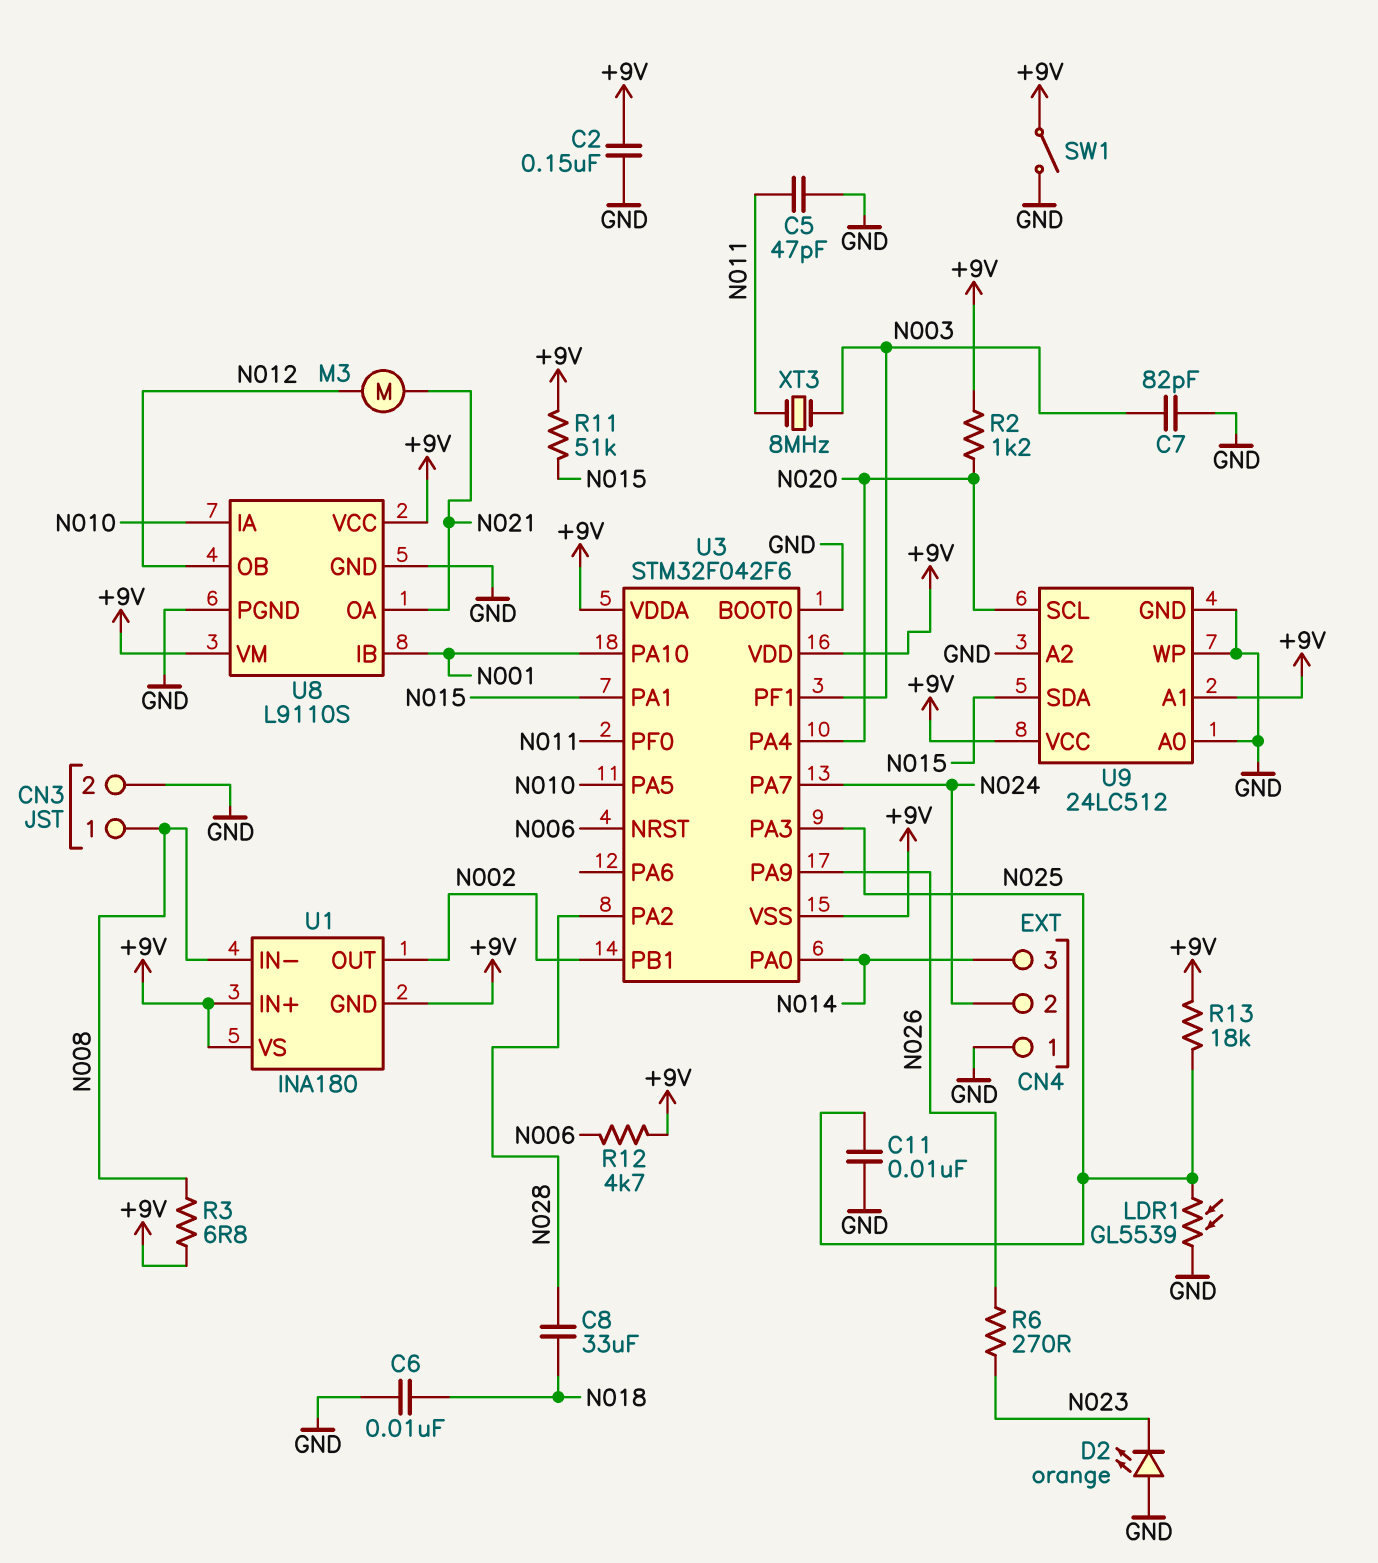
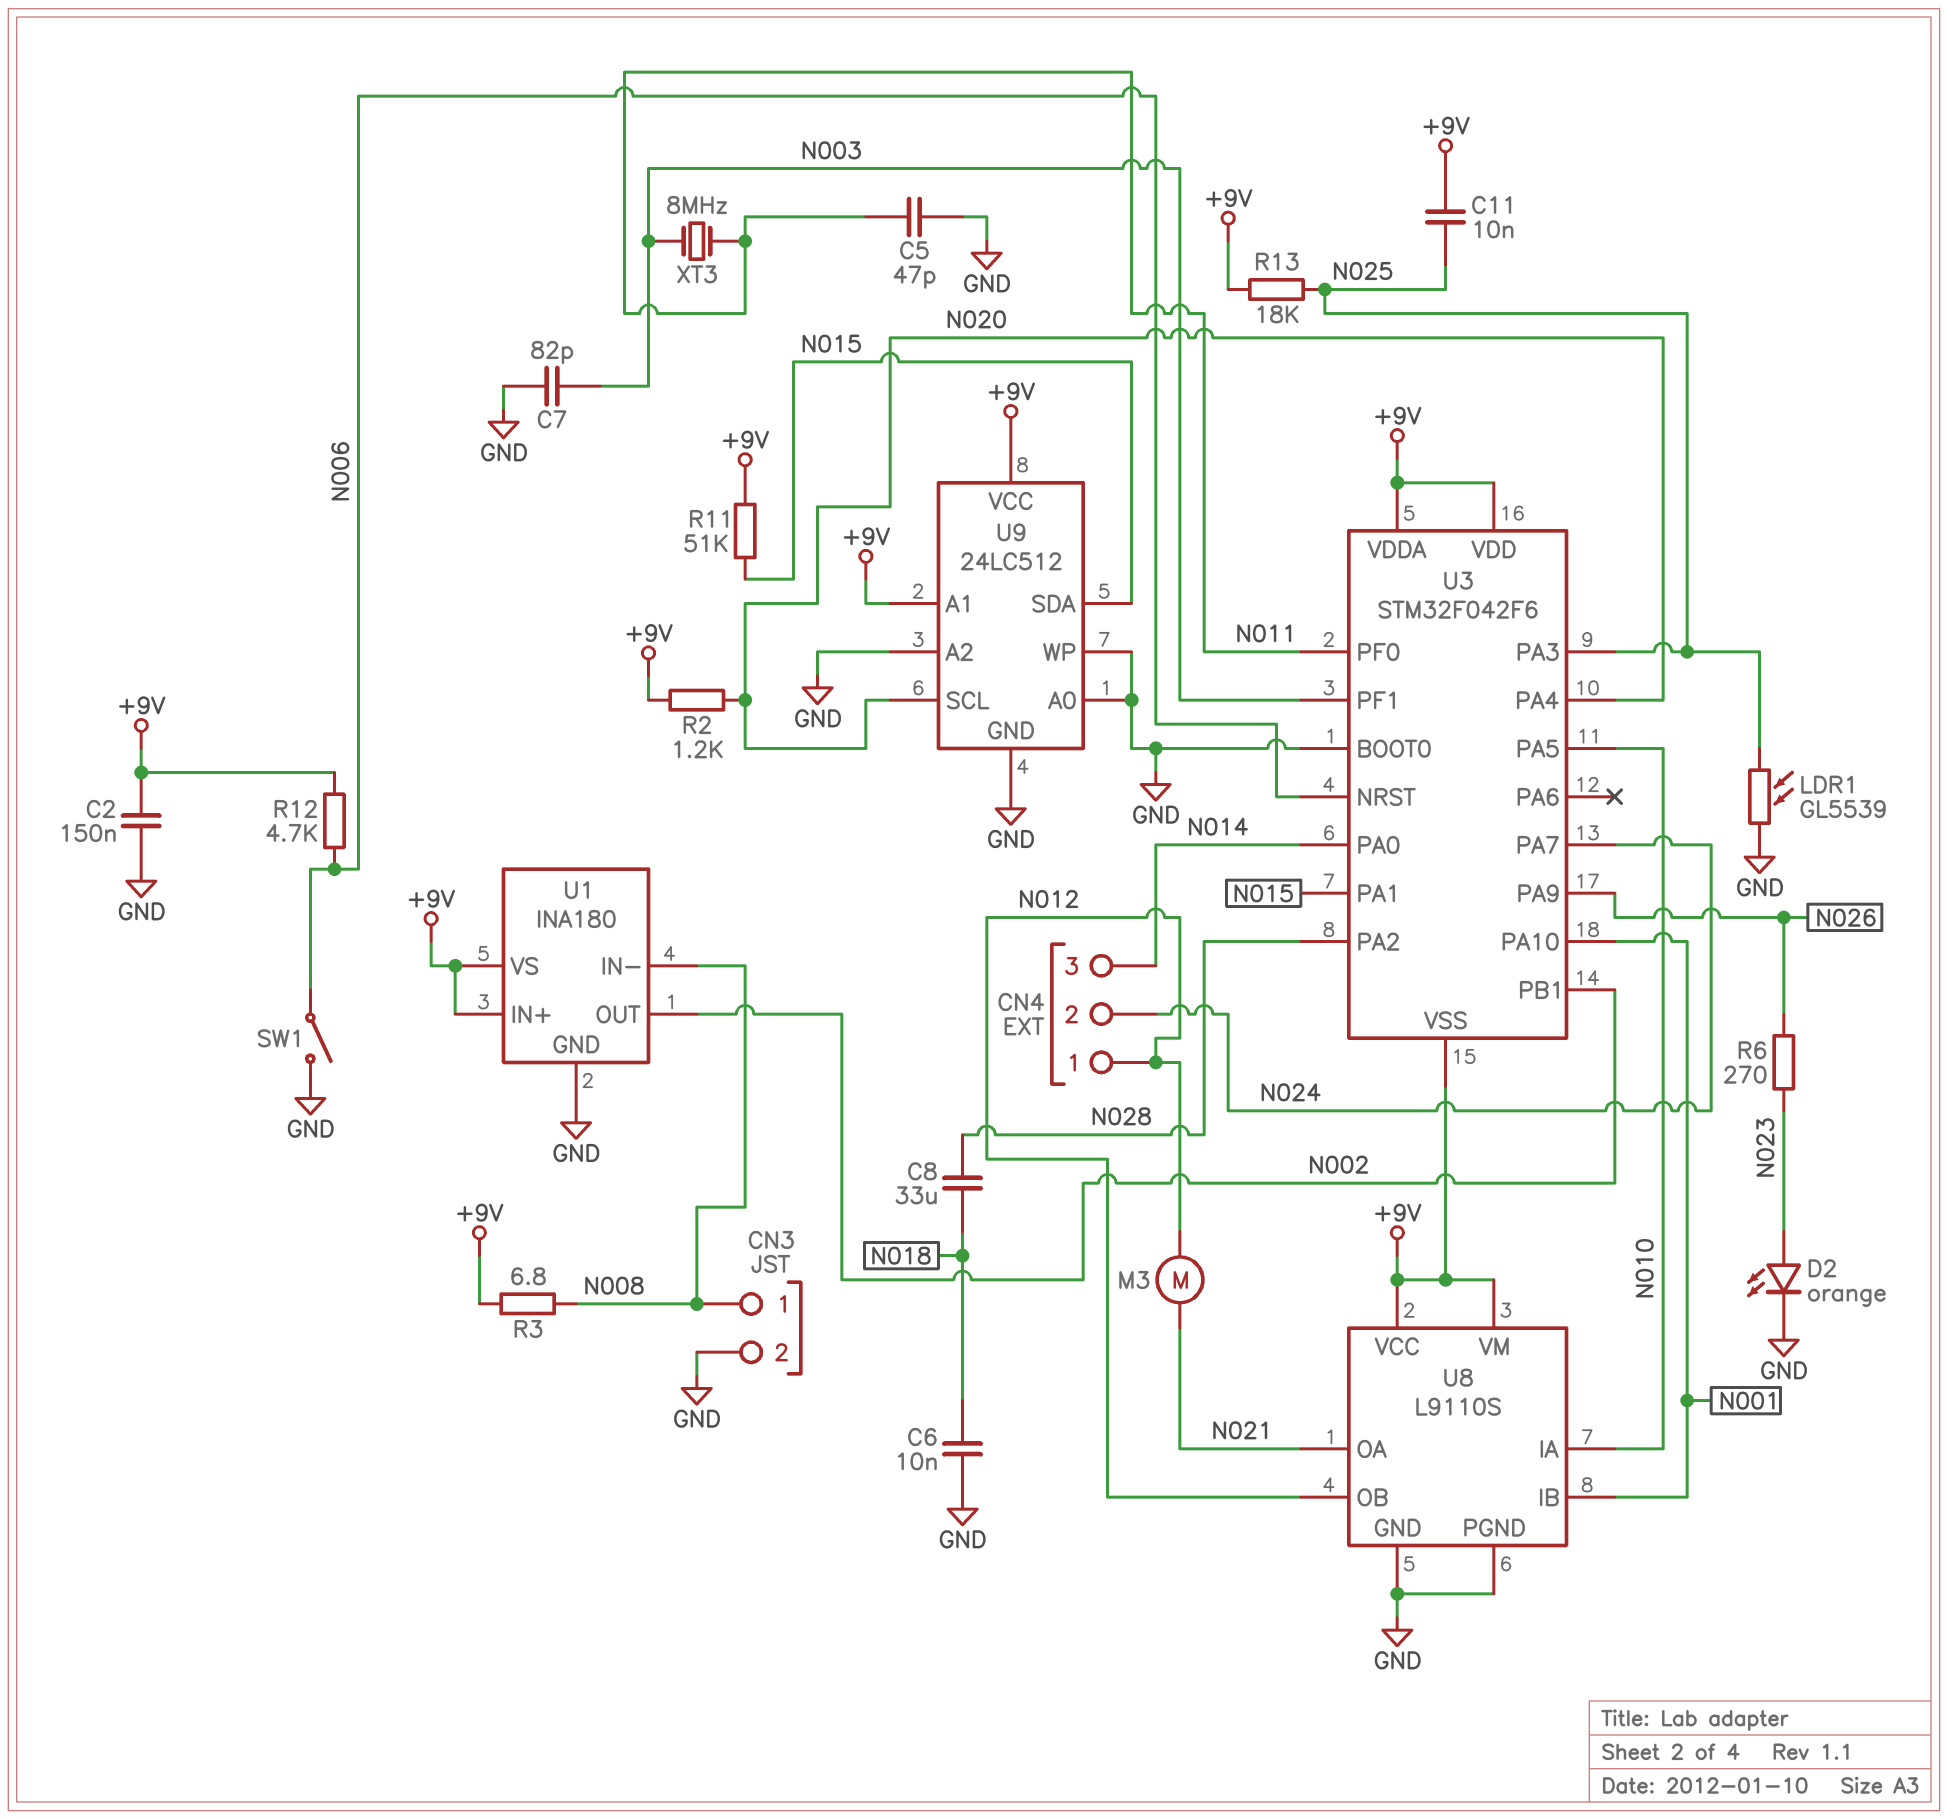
C11: 10nF (GND, N025) -> 10nF (+9V, N025)
CN4 pin 1: GND -> N012
D2: LED orange (A GND, K N023) -> LED orange (A N023, K GND)
SW1: switch (+9V, GND) -> switch (GND, N006)
U1 pin GND: +9V -> GND

